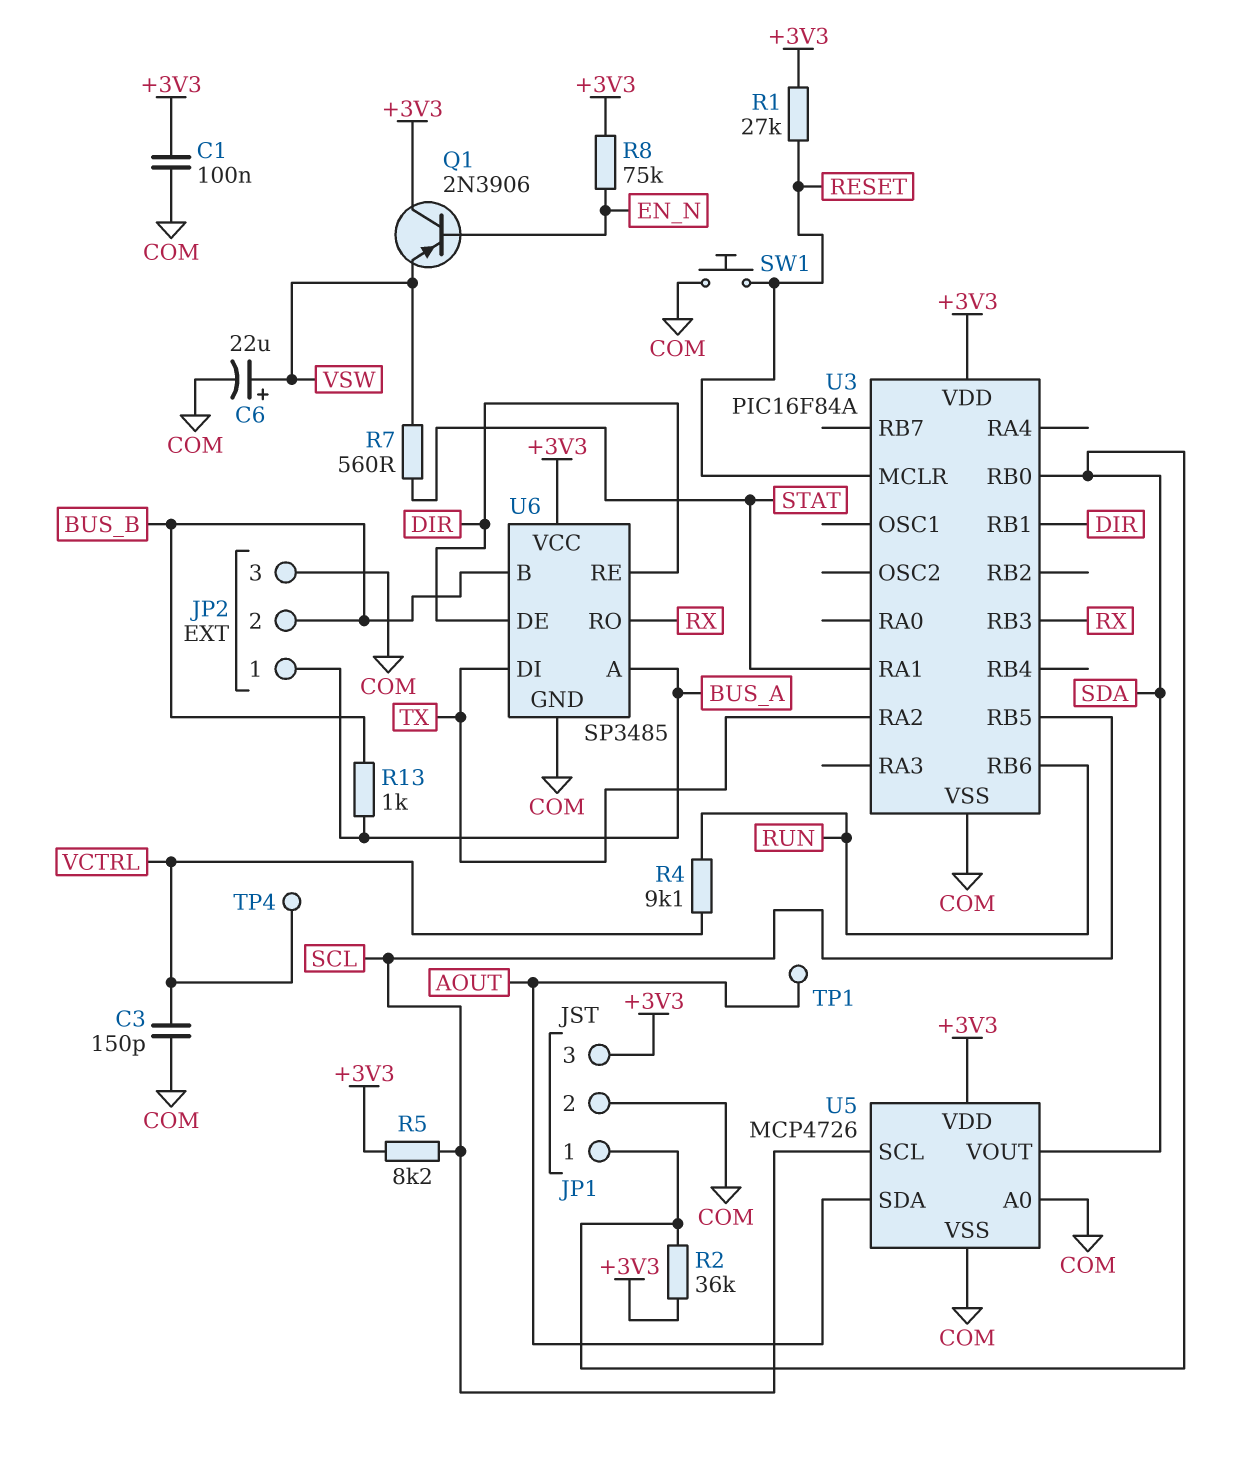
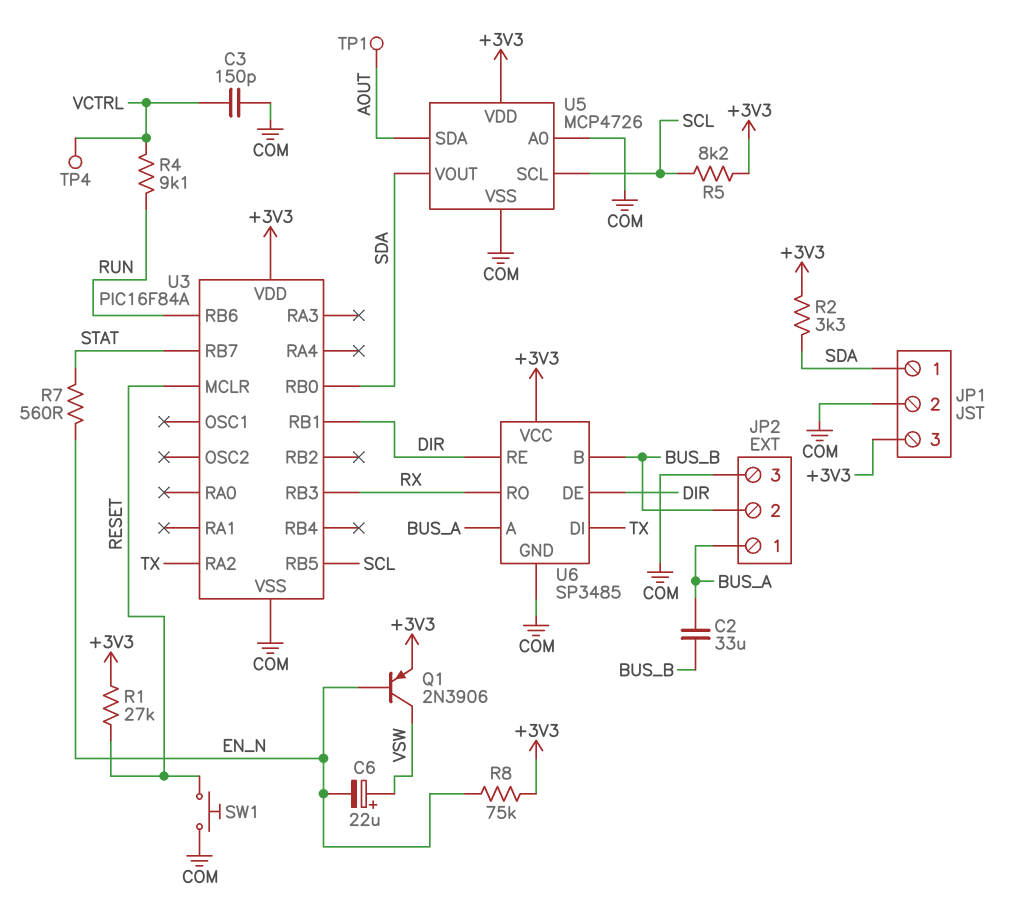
C1: 100nF (+3V3, COM) -> none
C2: none -> 33uF (BUS_A, BUS_B)
C6: 22uF (plus VSW, minus COM) -> 22uF (plus VSW, minus EN_N)
Q1: PNP 2N3906 (B EN_N, C +3V3, E VSW) -> PNP 2N3906 (B EN_N, C VSW, E +3V3)
R2: 36k (+3V3, SDA) -> 3.3k (+3V3, SDA)
R7: 560 (STAT, VSW) -> 560 (EN_N, STAT)
R13: 1k (BUS_A, BUS_B) -> none
U3 pin RA1: STAT -> none
U3 pin RB7: none -> STAT

